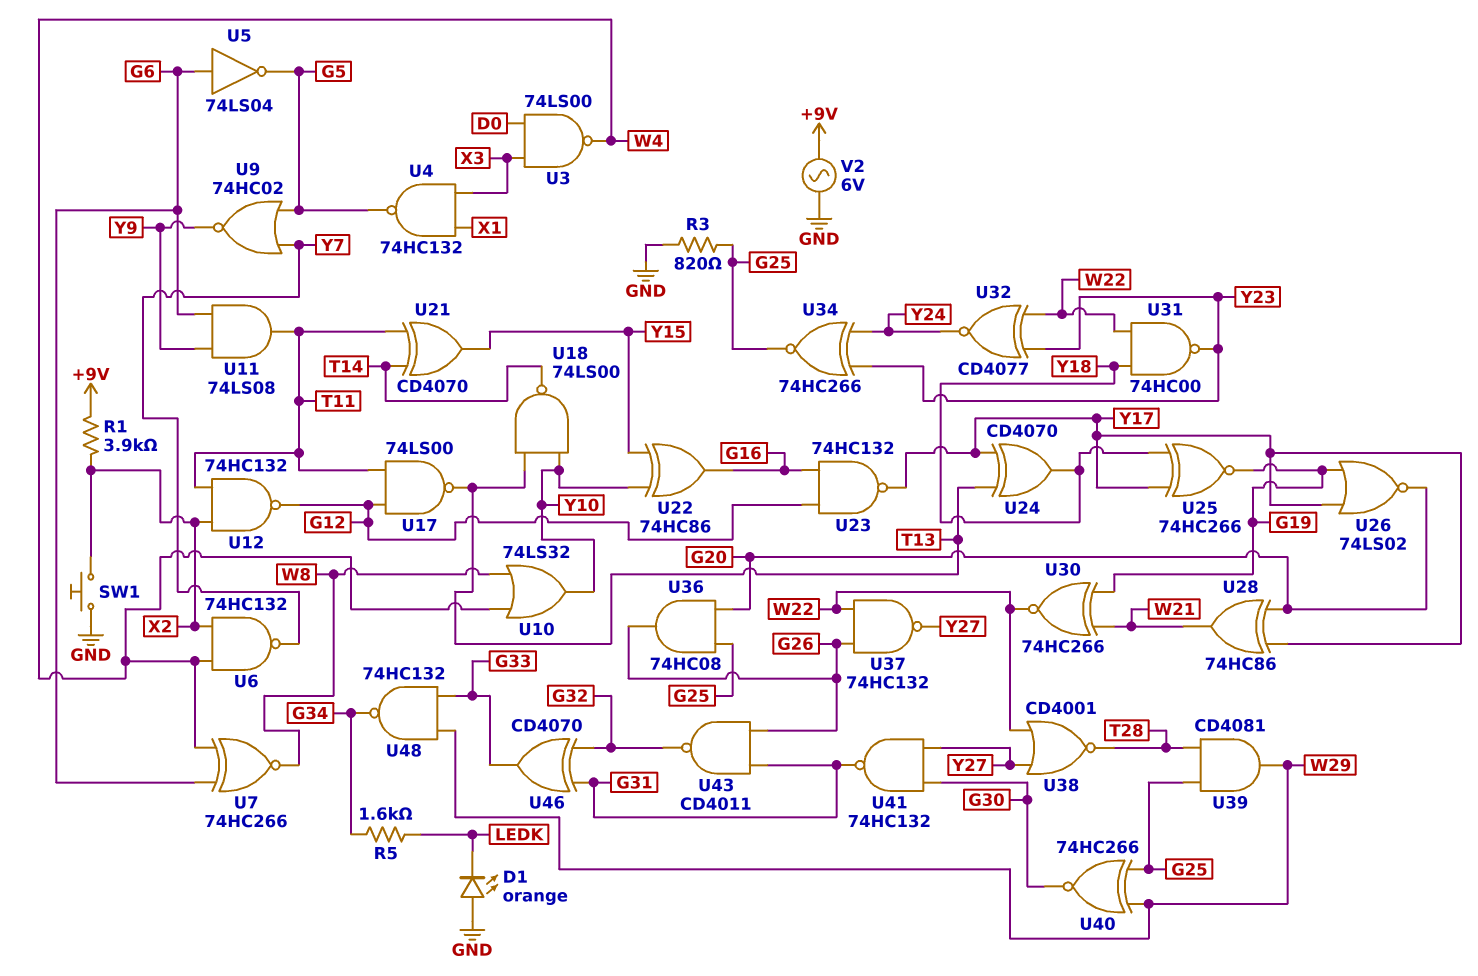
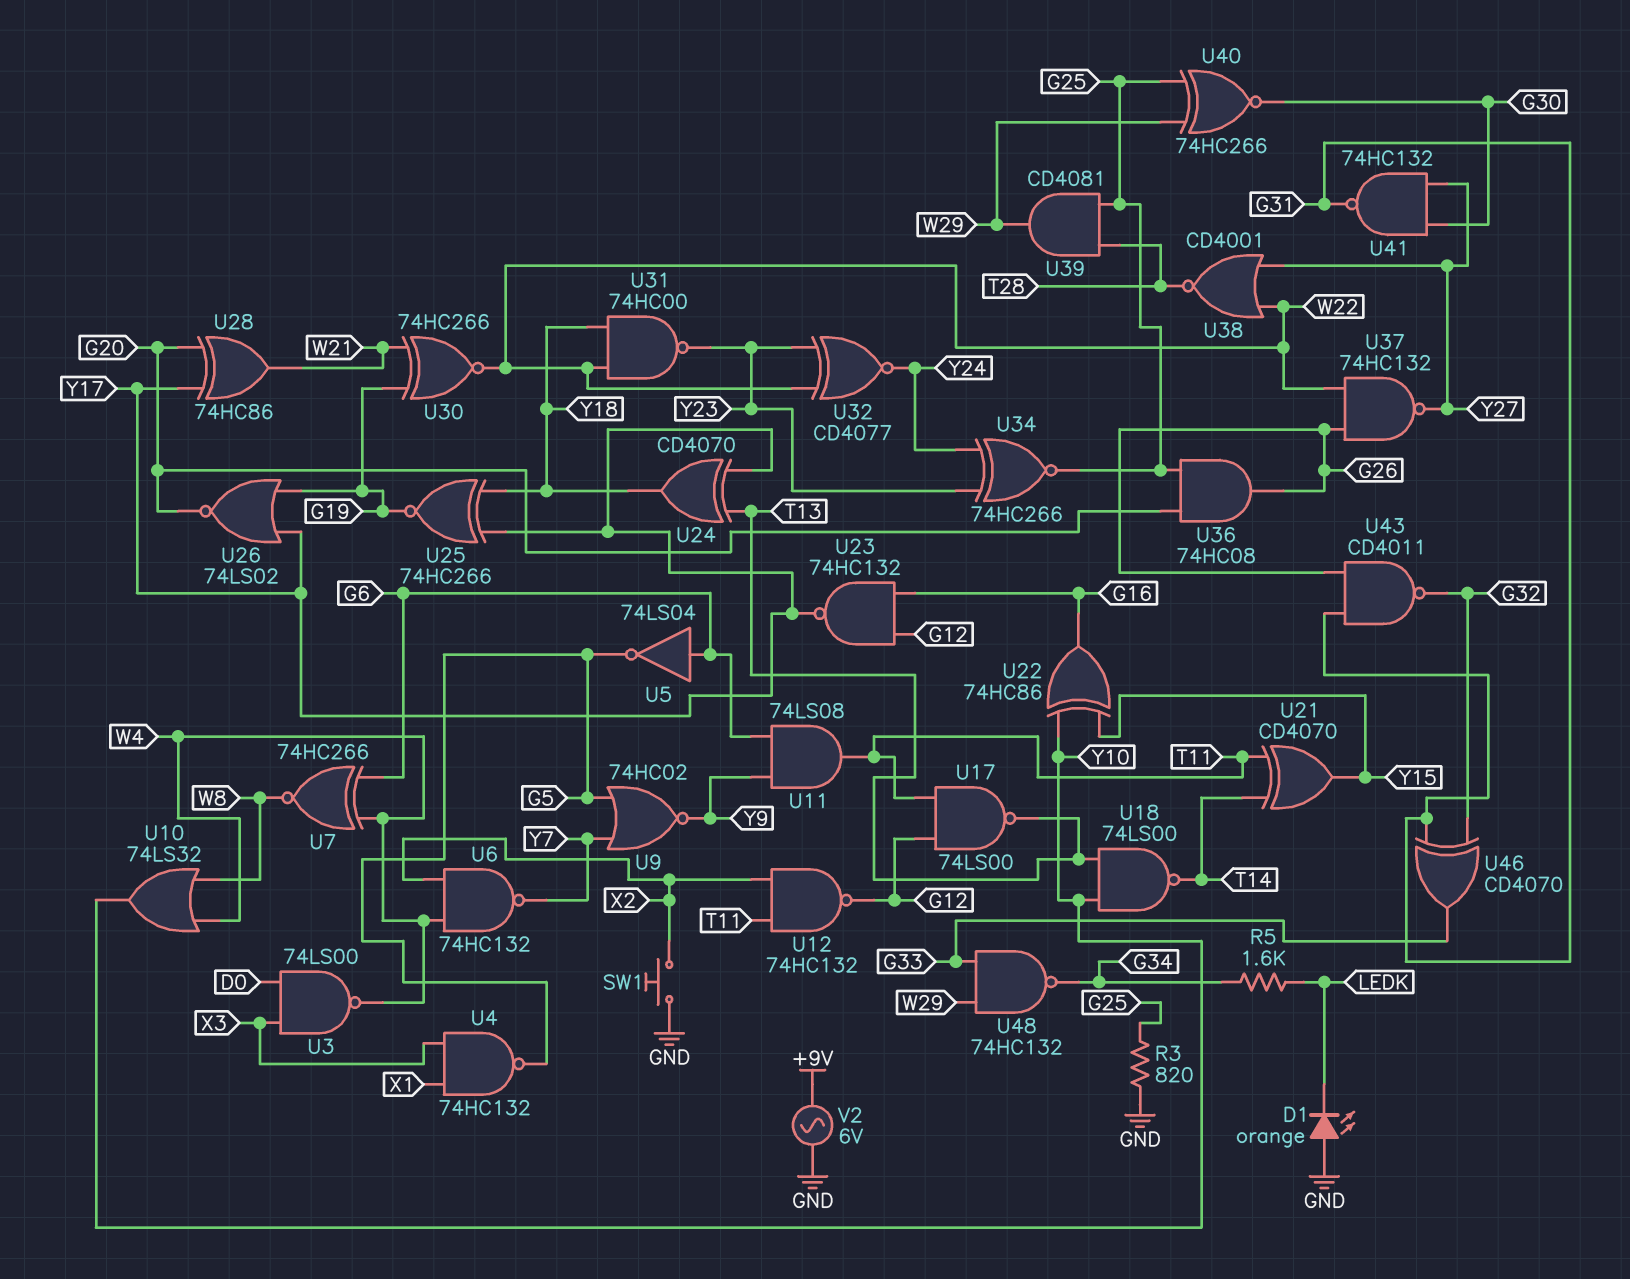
R1: 3.9k (+9V, X2) -> none

